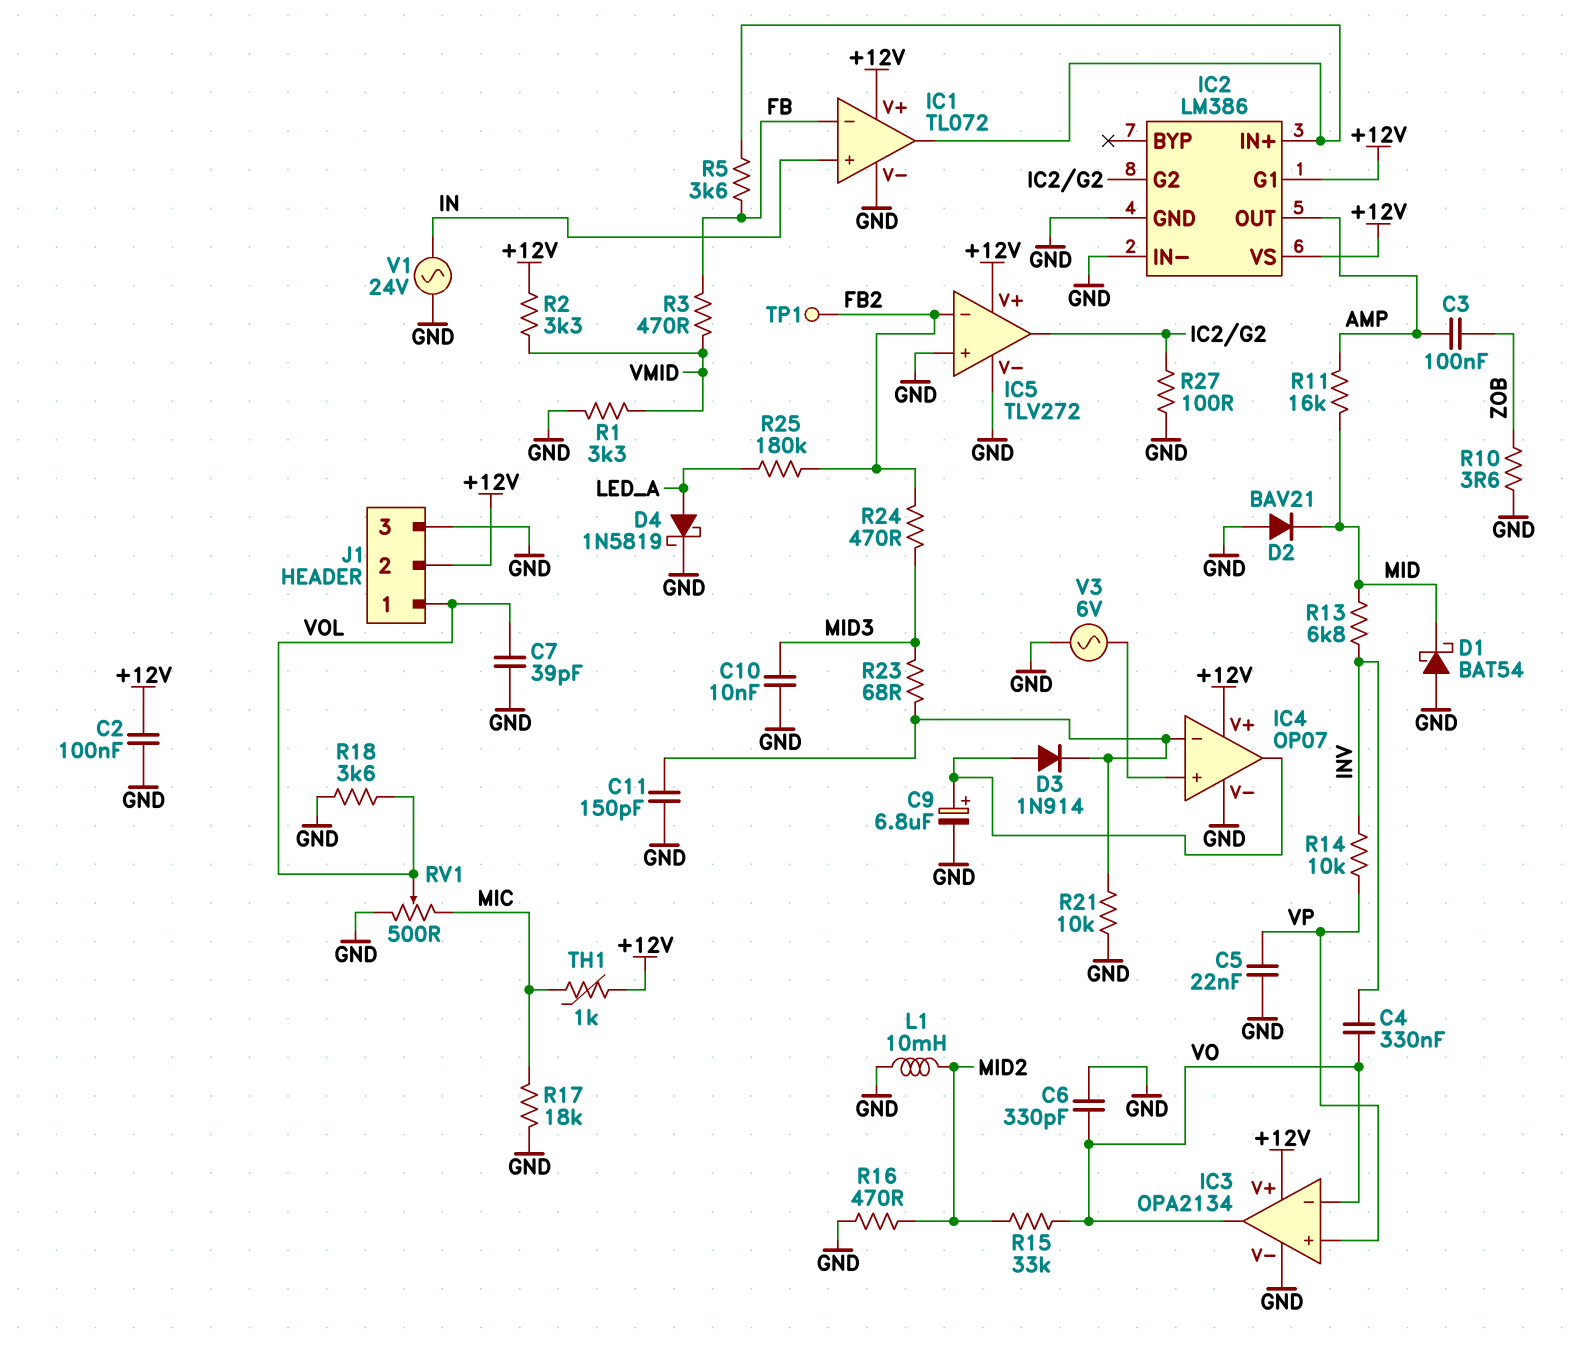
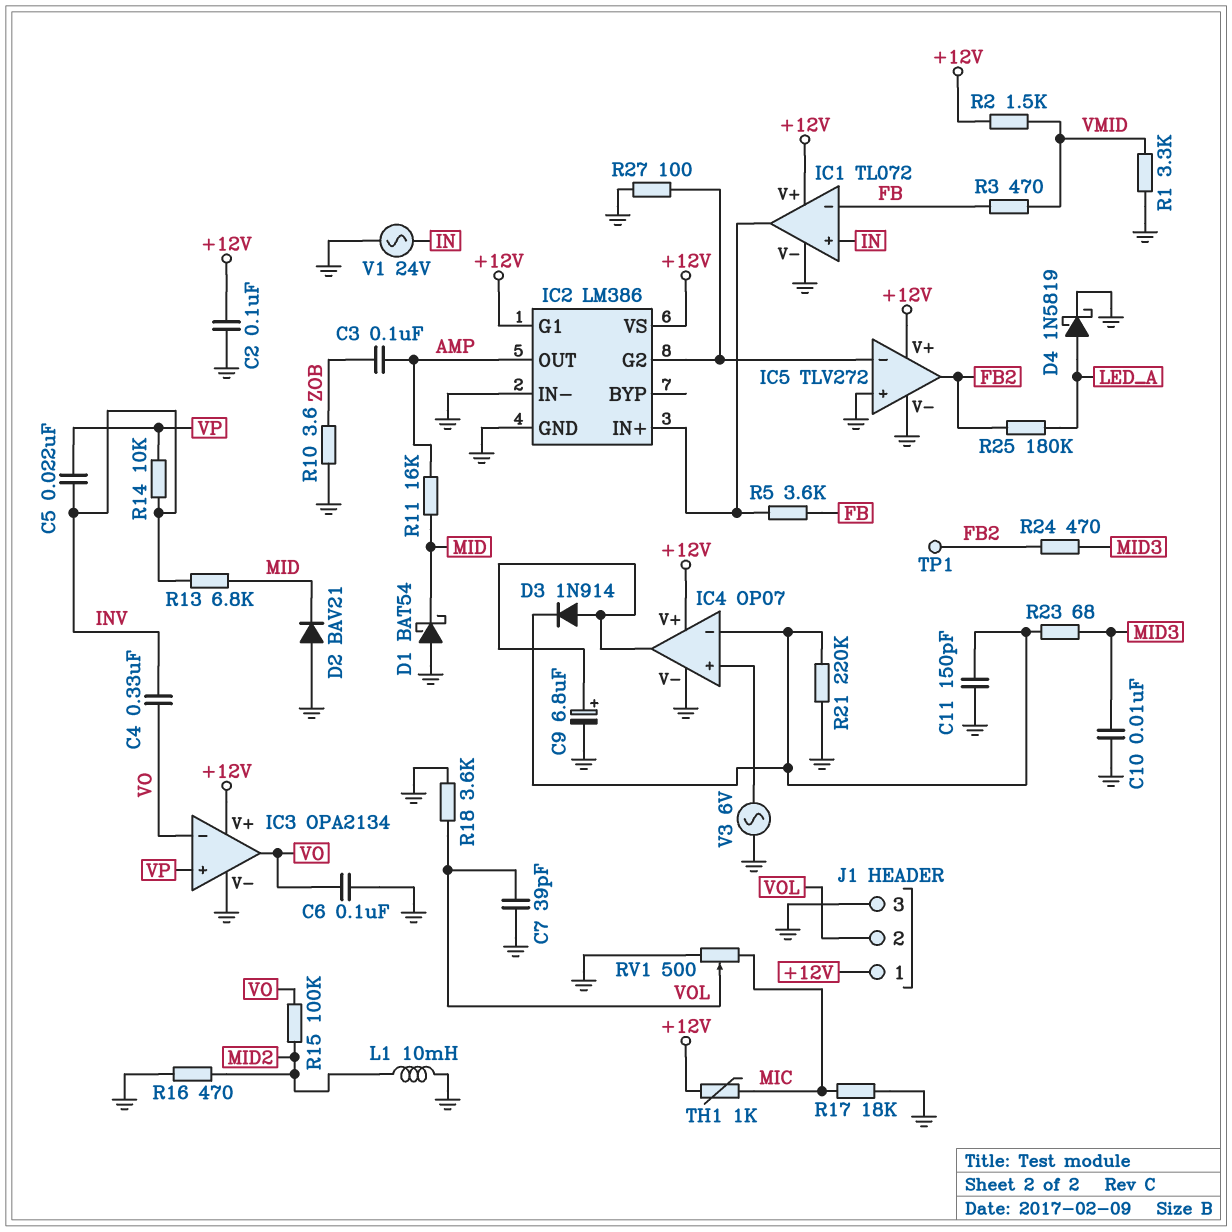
C5: 22nF (GND, VP) -> 22nF (INV, VP)
C6: 330pF (GND, VO) -> 100nF (GND, VO)
IC5 pin in-: FB2 -> IC2/G2
IC5 pin out: IC2/G2 -> FB2
J1 pin 1: VOL -> +12V
J1 pin 2: +12V -> VOL
R2: 3.3k (+12V, VMID) -> 1.5k (+12V, VMID)
R15: 33k (MID2, VO) -> 100k (MID2, VO)
R21: 10k (GND, IC4/in-) -> 220k (GND, IC4/in-)

